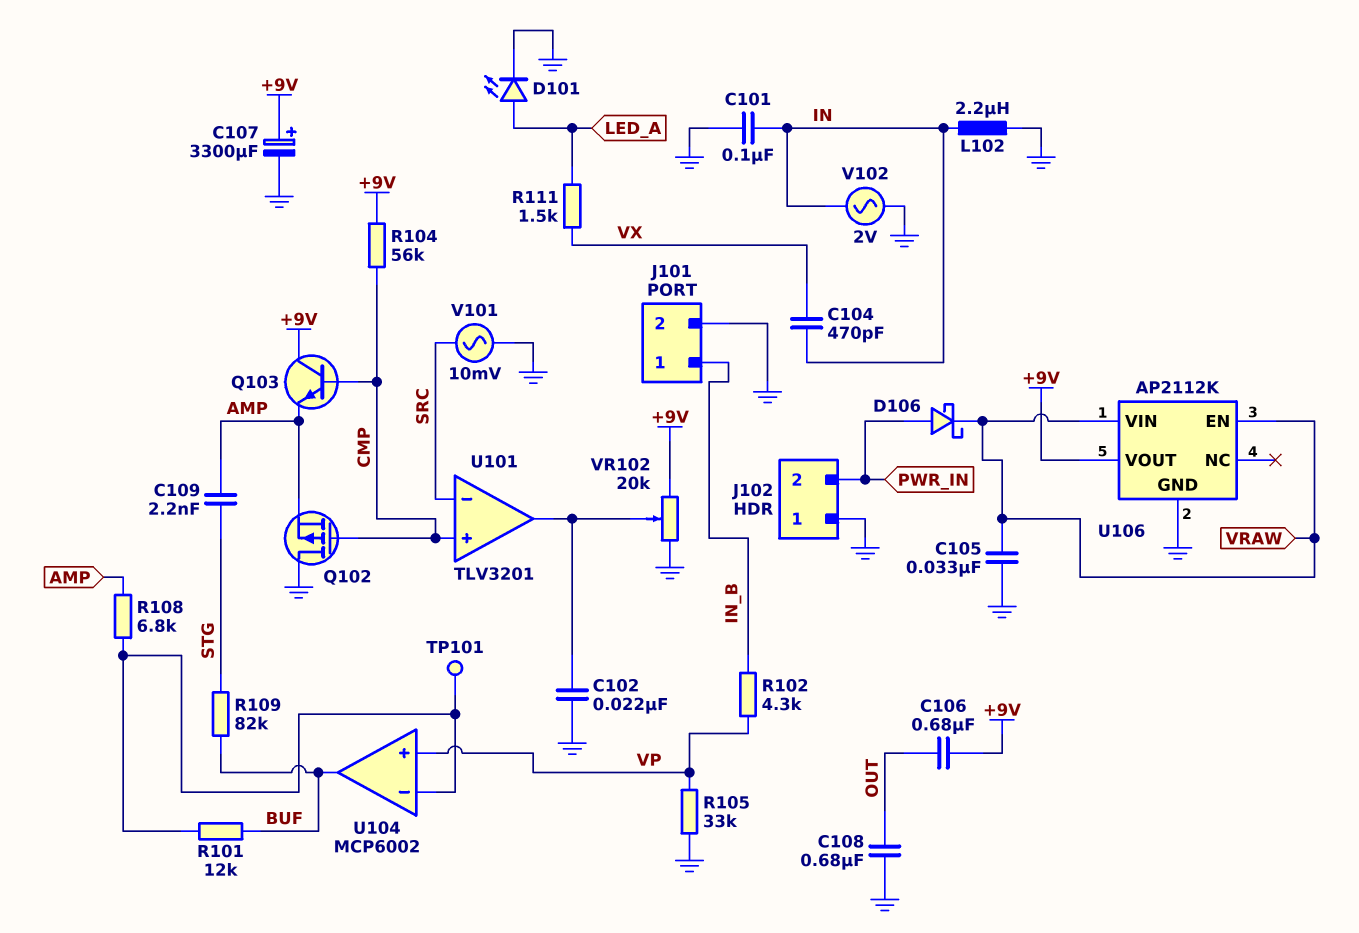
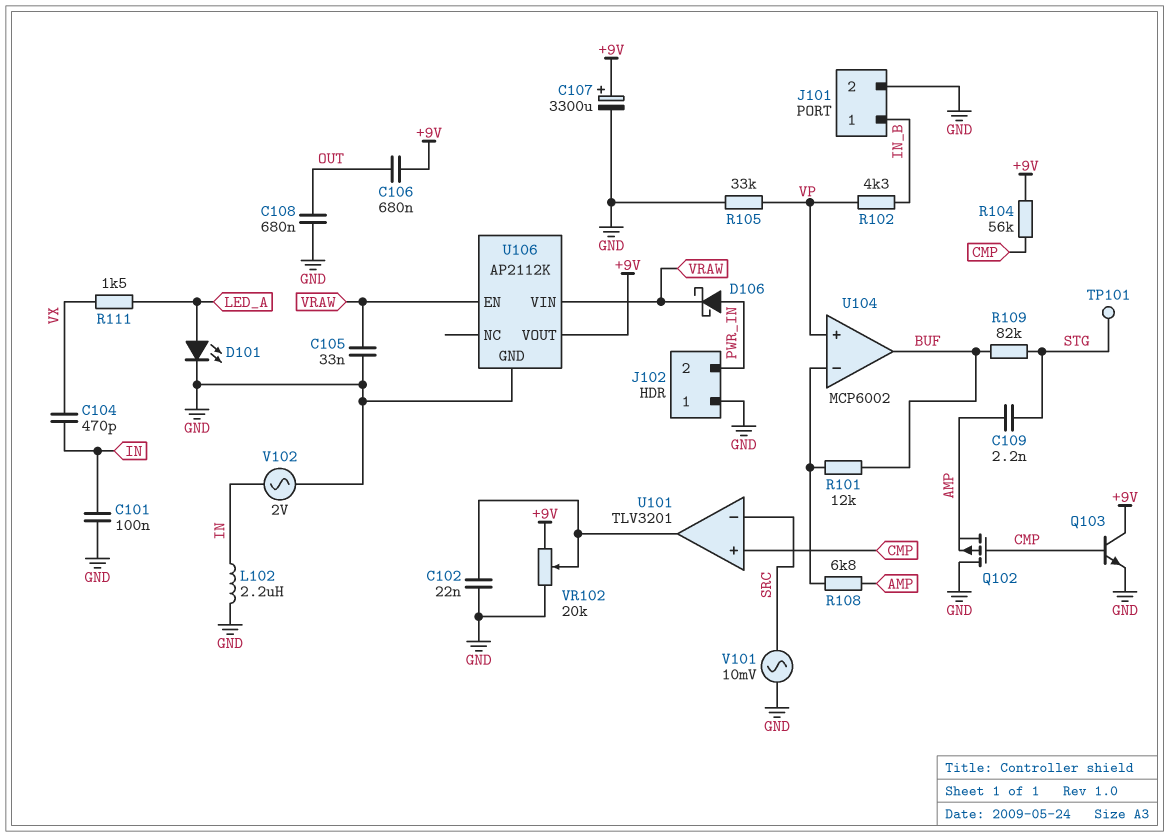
Q103: NPN (B CMP, C +9V, E AMP) -> NPN (B CMP, C +9V, E GND)
TP101: test point (U104/in-) -> test point (STG)

